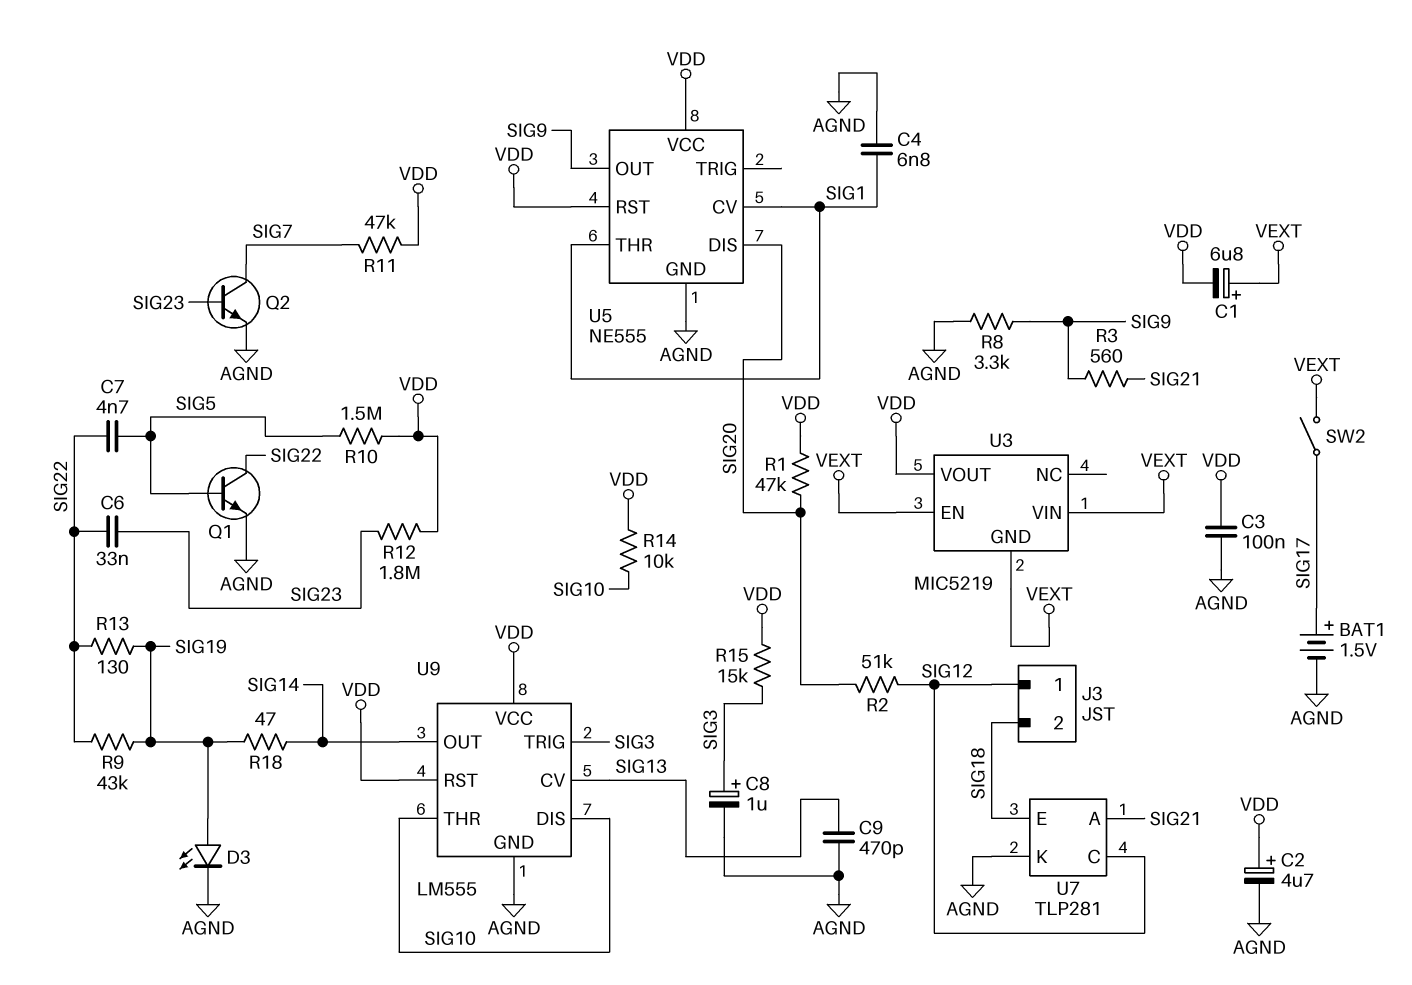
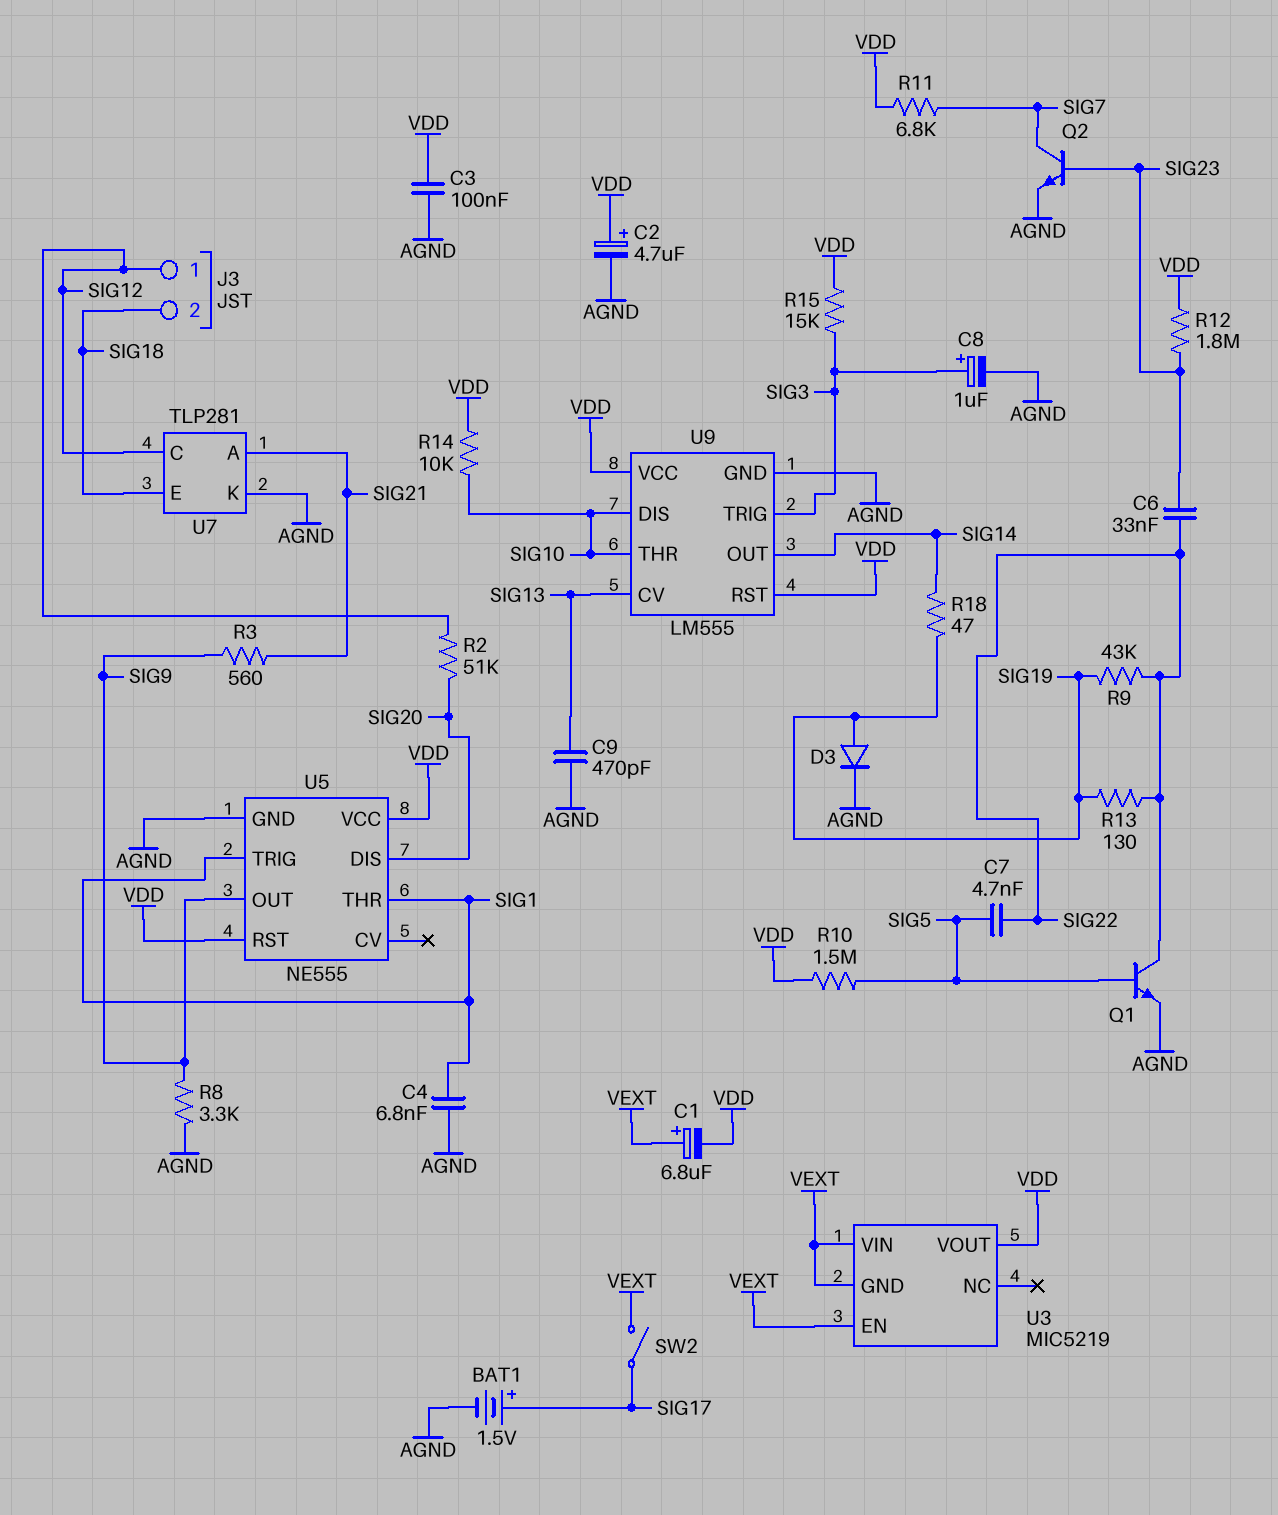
D3: LED (A SIG19, K AGND) -> diode (A SIG19, K AGND)
R1: 47k (SIG20, VDD) -> none
R11: 47k (SIG7, VDD) -> 6.8k (SIG7, VDD)
U5 pin CV: SIG1 -> none
U5 pin TRIG: none -> SIG1

